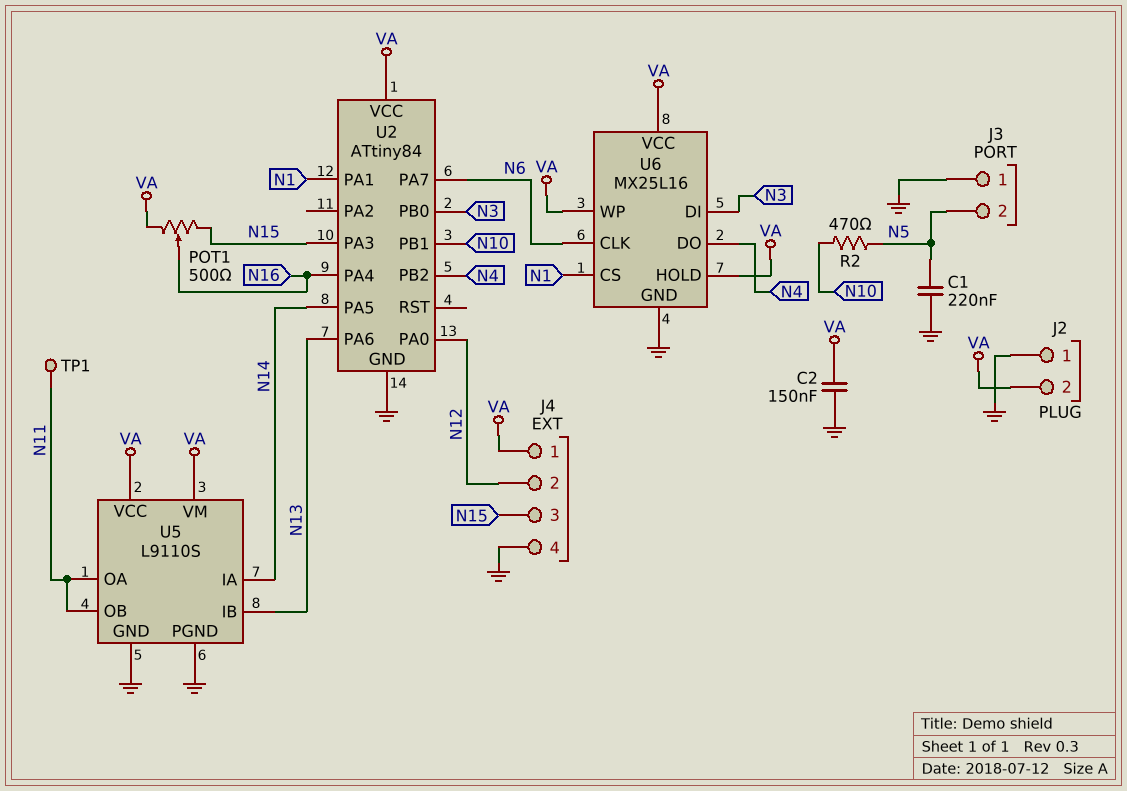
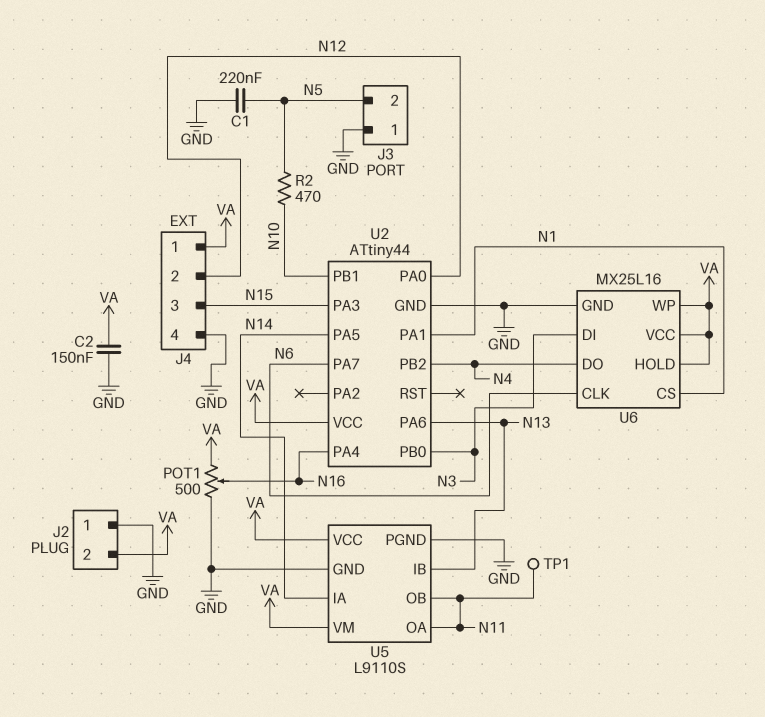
POT1: 500 (N15, VA, wiper N16) -> 500 (GND, VA, wiper N16)
U2: ATtiny84 -> ATtiny44

